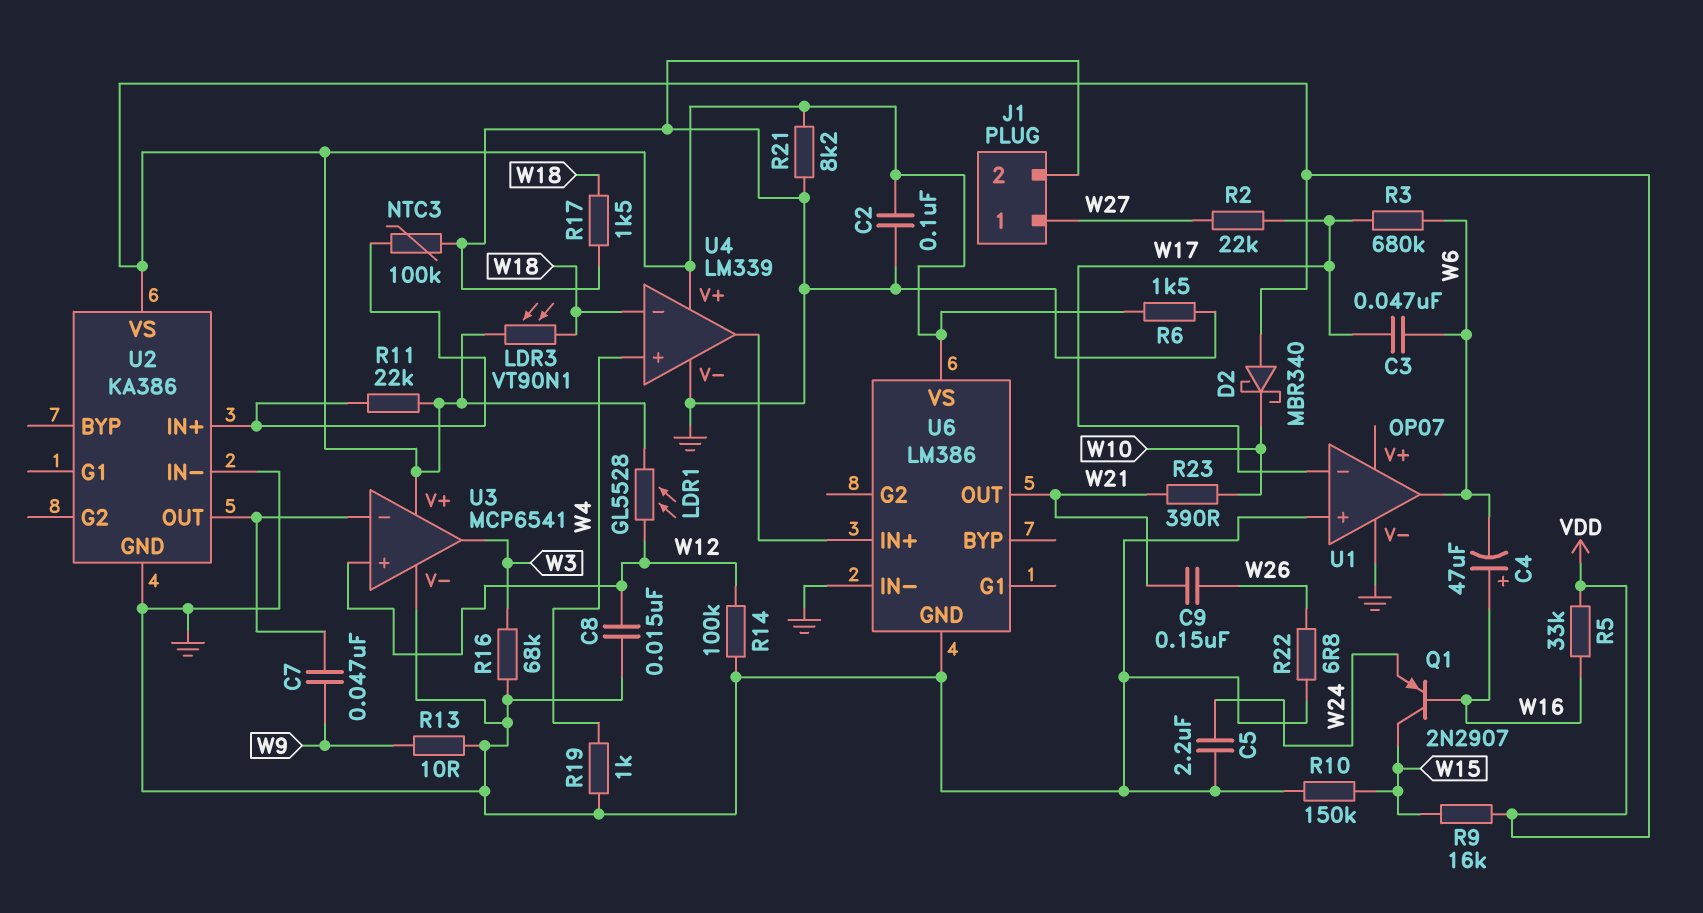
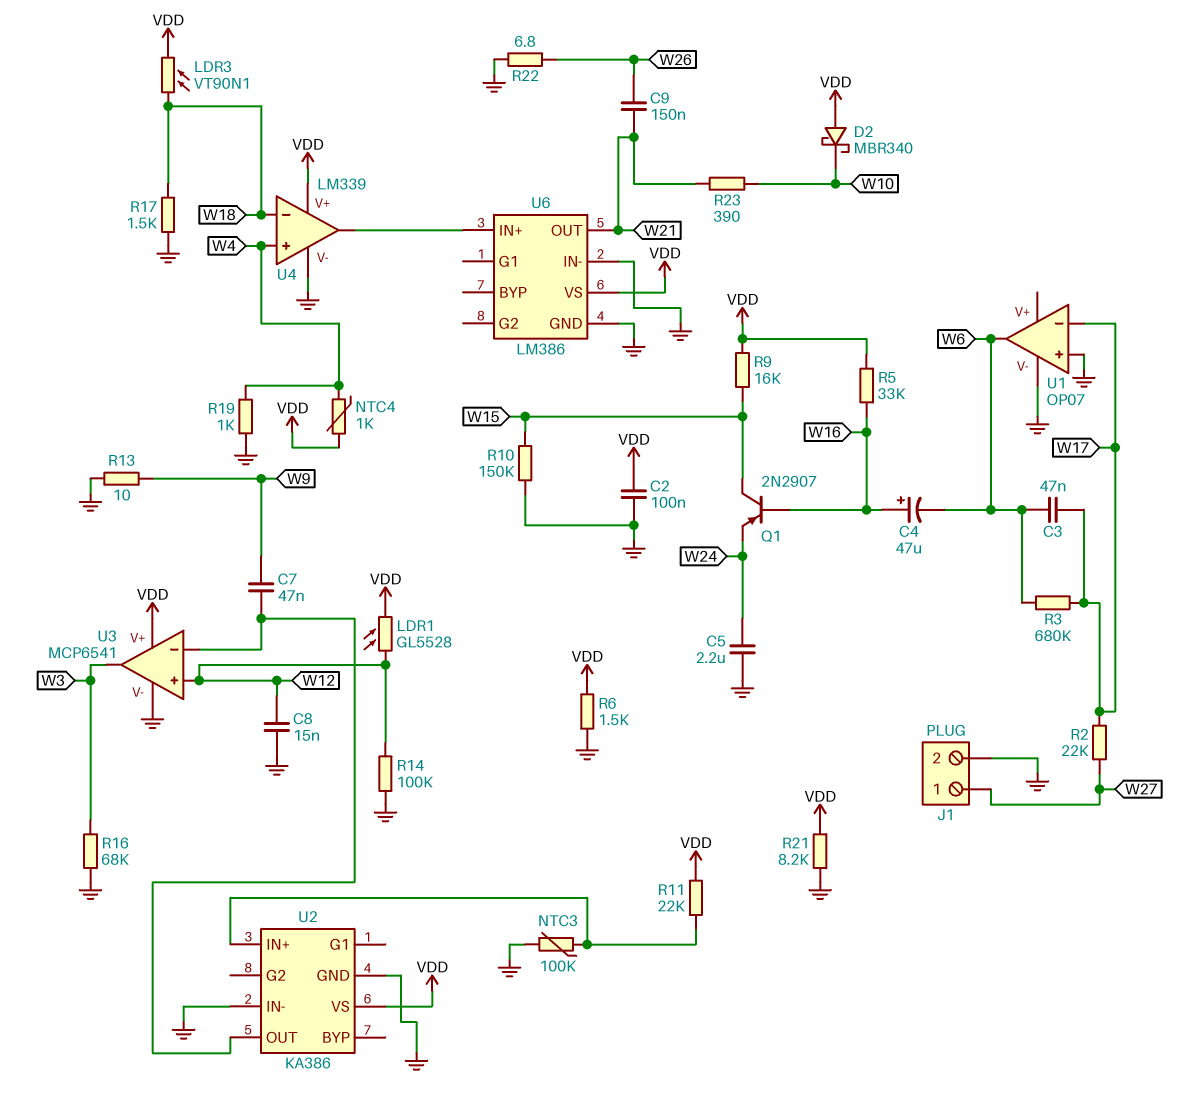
NTC4: none -> 1k (VDD, W4)

